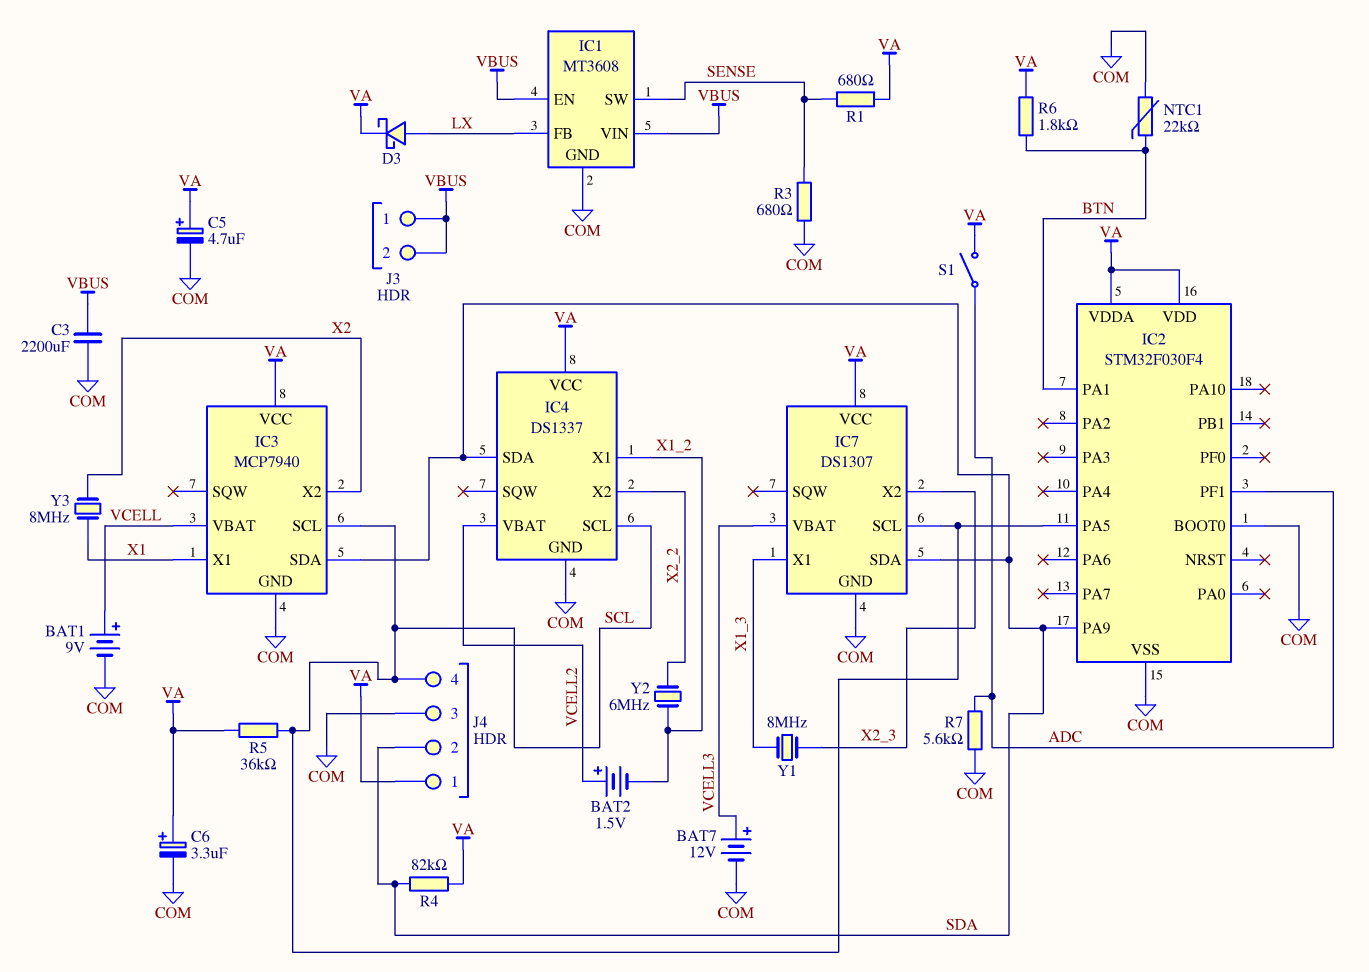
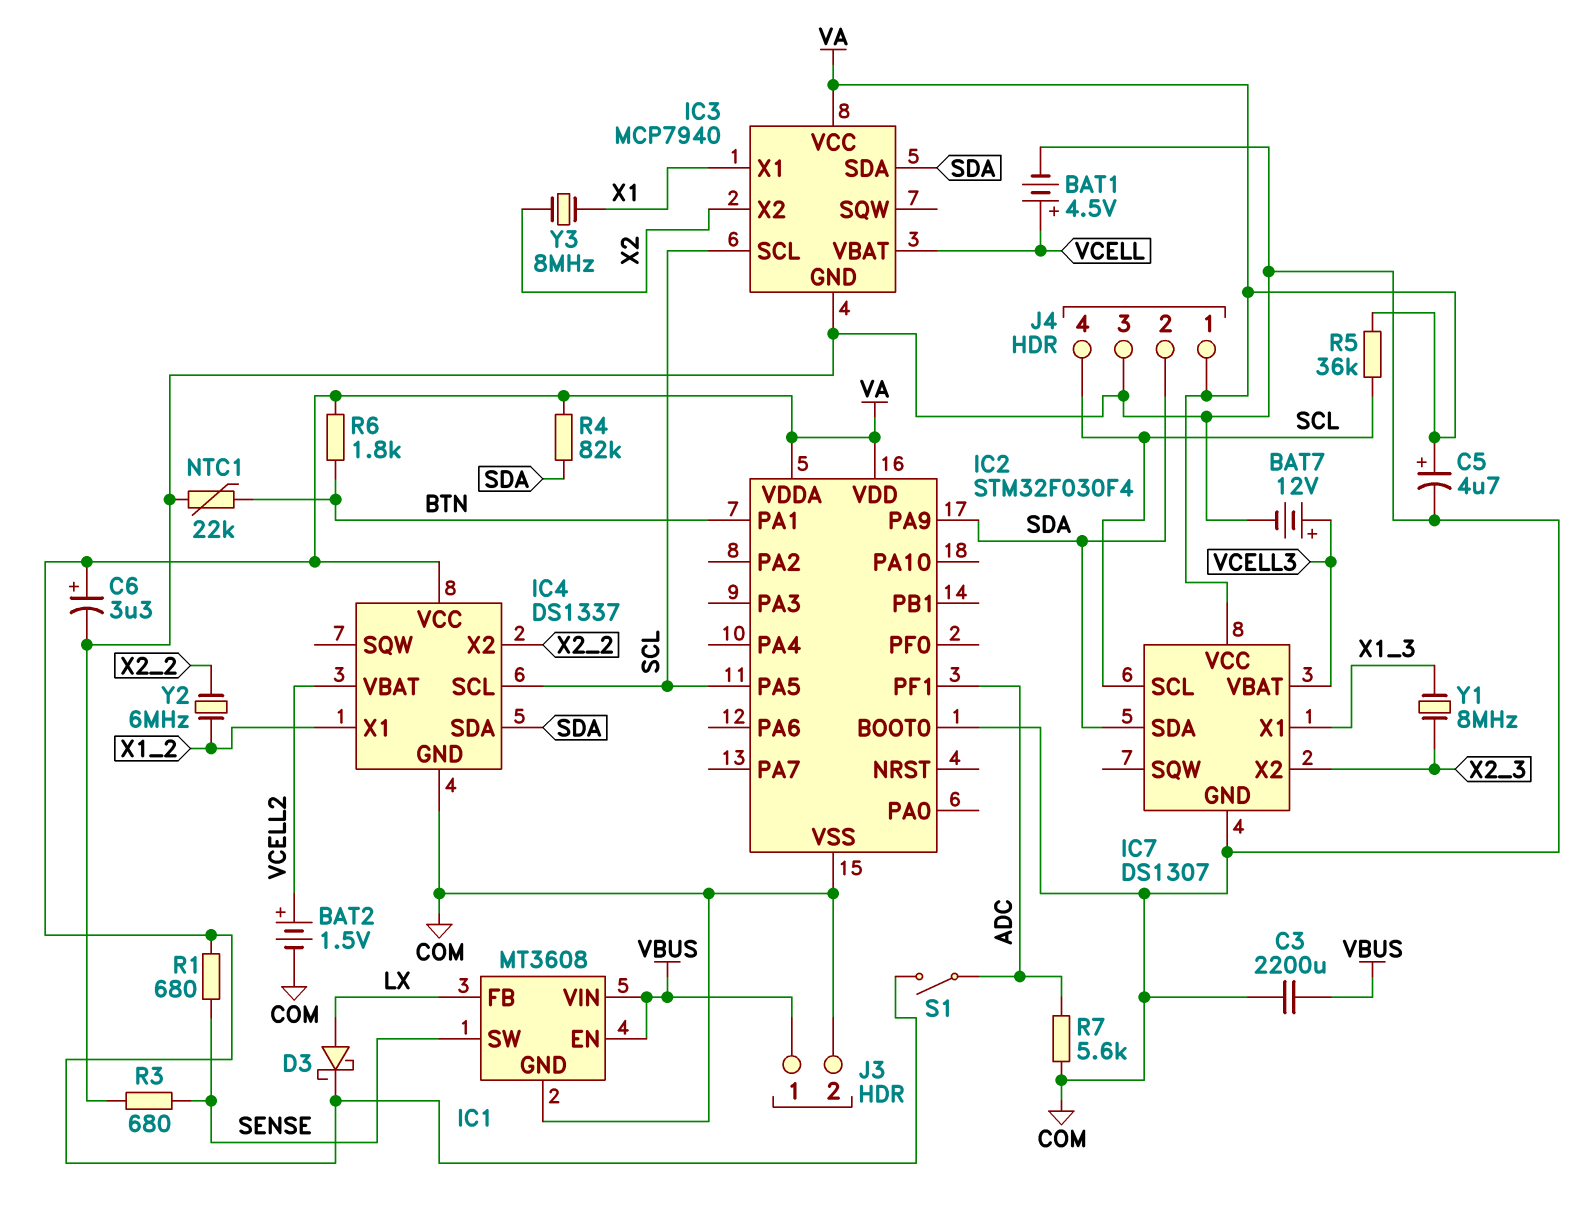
BAT1: 9V (plus VCELL, minus COM) -> 4.5V (plus VCELL, minus COM)
BAT2: 1.5V (plus VCELL2, minus X1_2) -> 1.5V (plus VCELL2, minus COM)
J3 pin 2: VBUS -> COM

